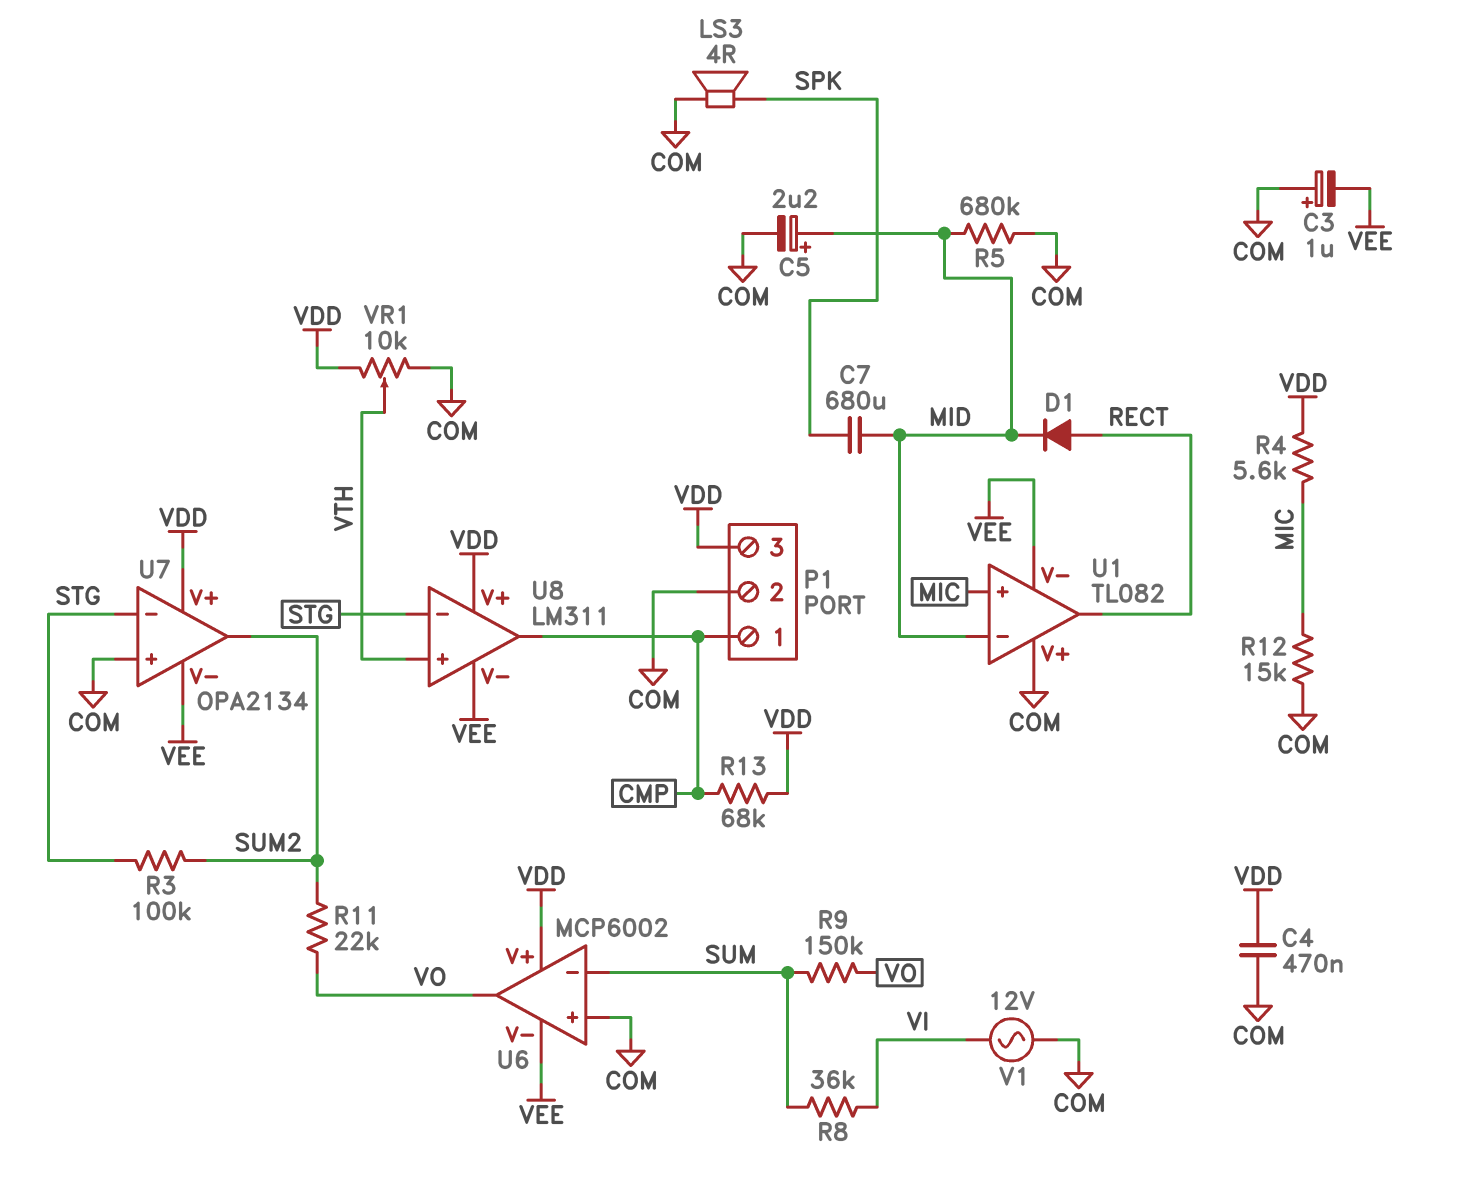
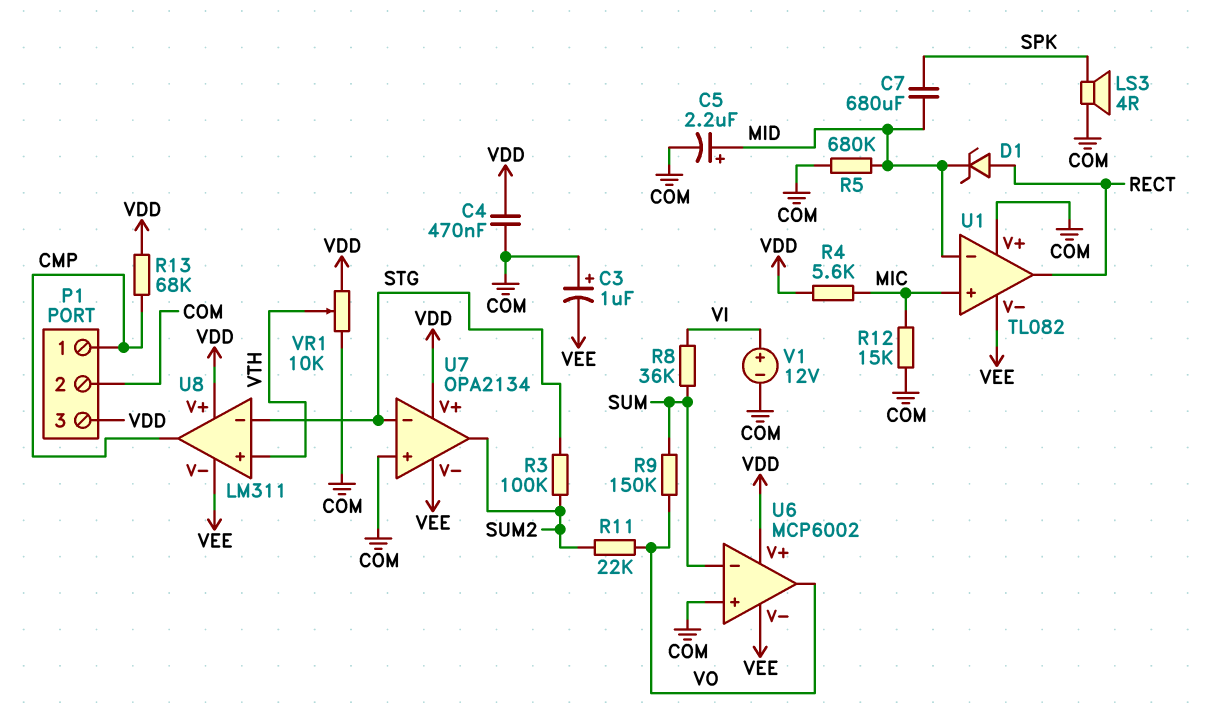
D1: diode (A RECT, K MID) -> zener (A RECT, K MID)
V1: AC 12V (COM, VI) -> 12V (plus VI, minus COM)

